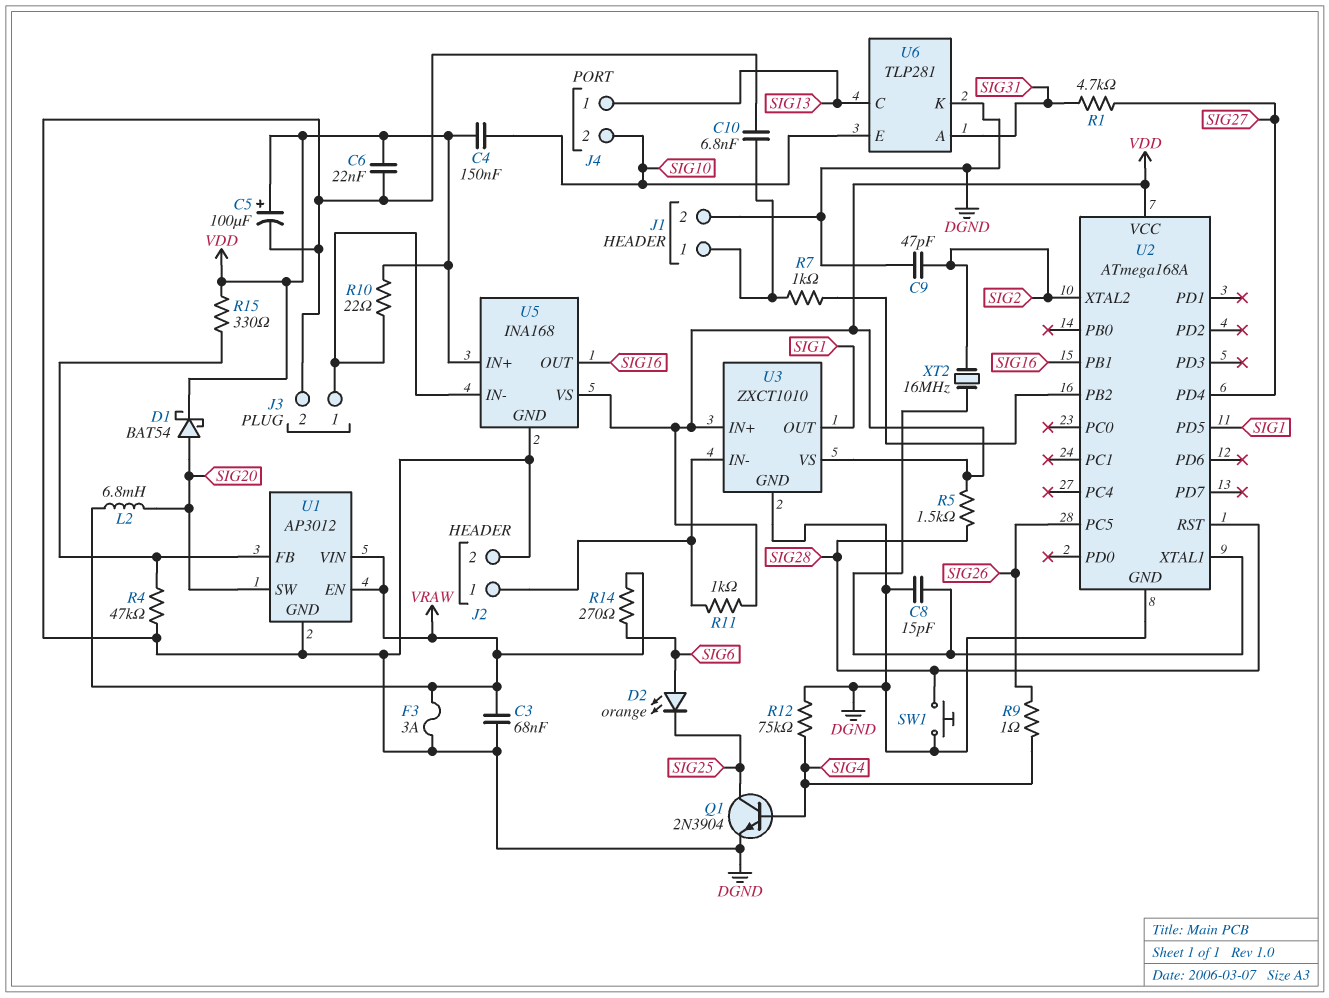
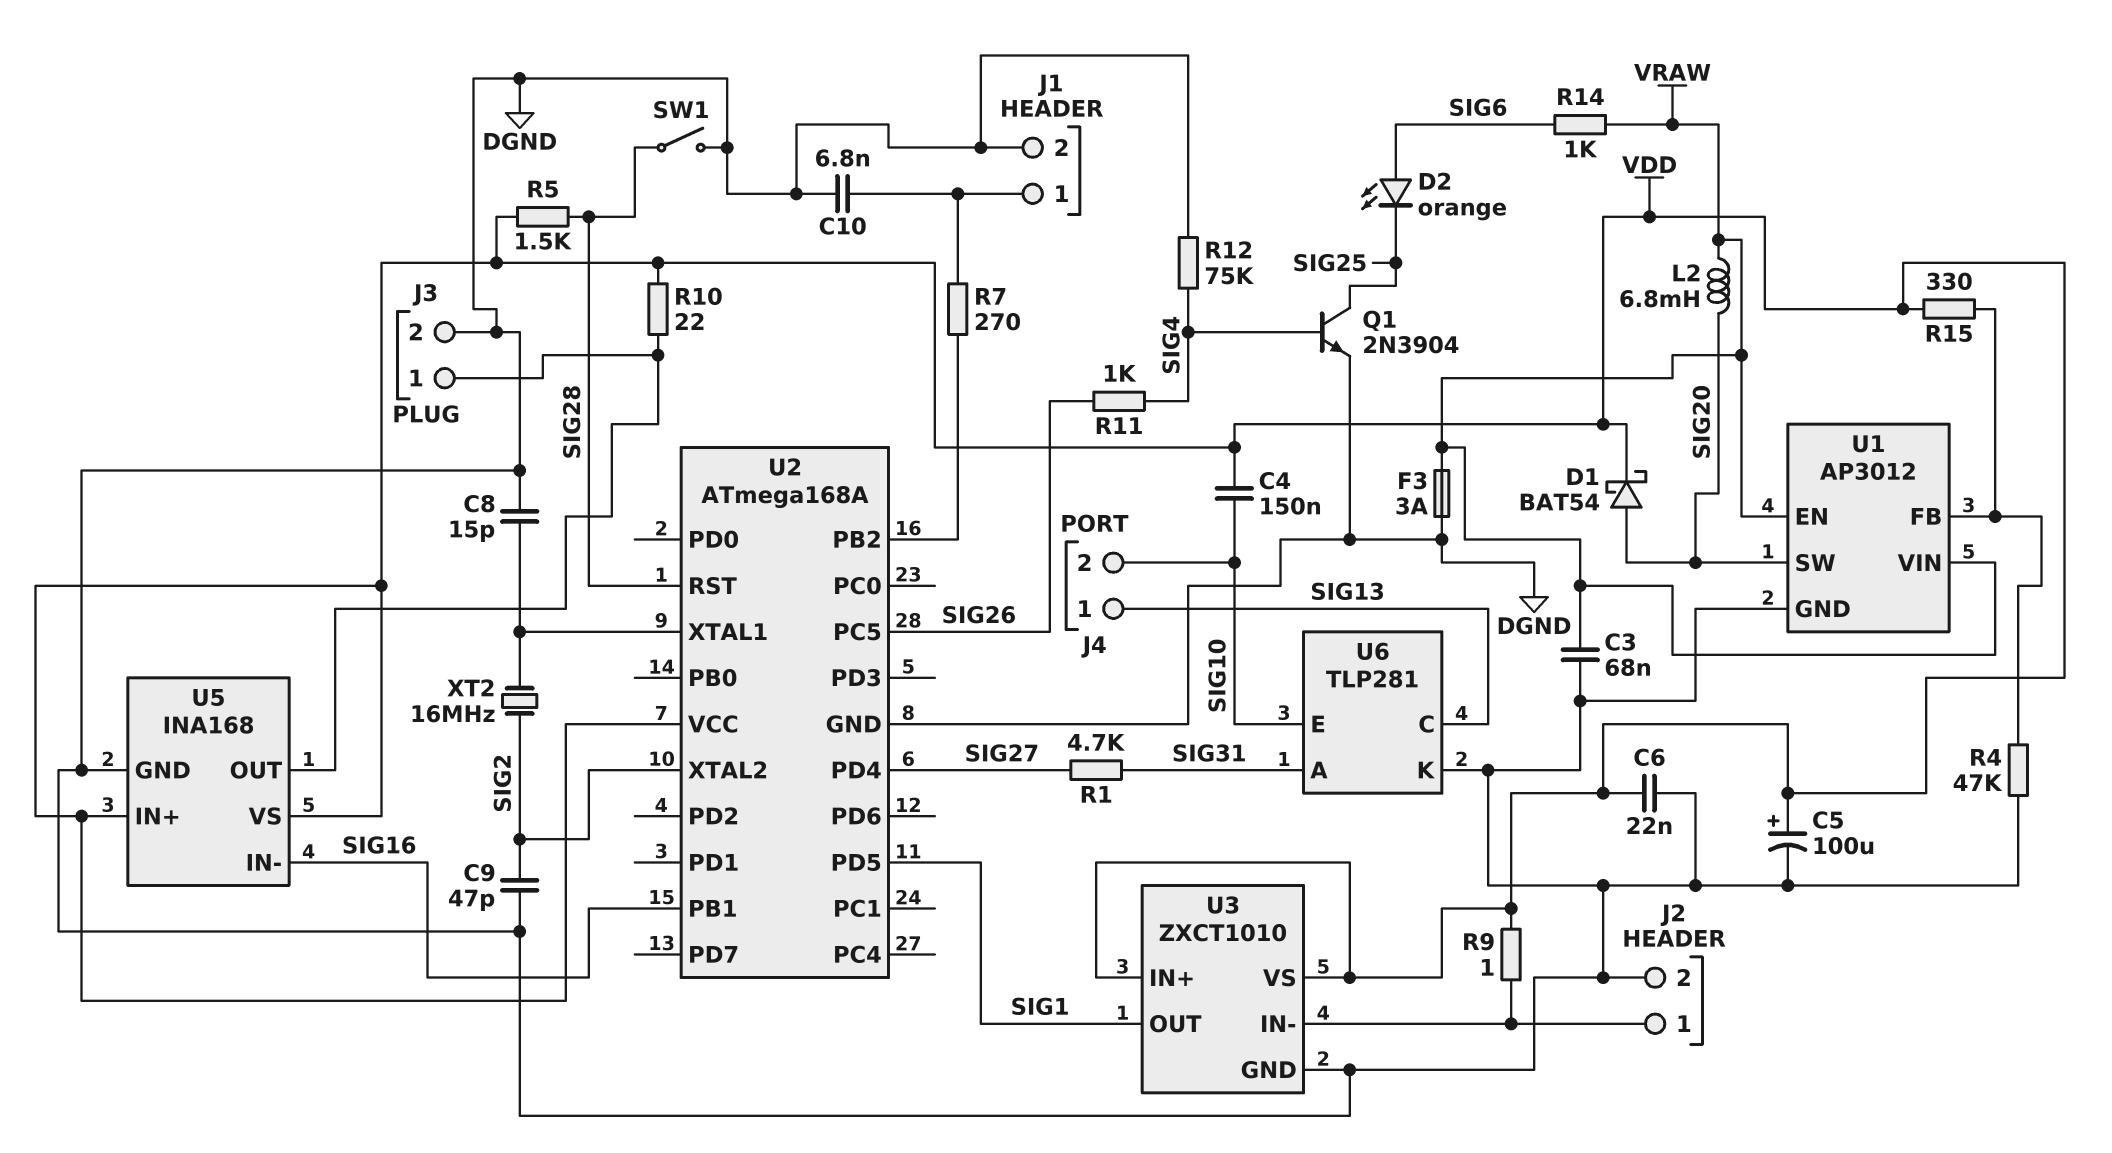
R7: 1k (J1/1, U2/PB2) -> 270 (J1/1, U2/PB2)
R9: 1 (SIG4, SIG26) -> 1 (J2/1, VDD)
R11: 1k (J2/1, VDD) -> 1k (SIG4, SIG26)
R14: 270 (SIG6, VRAW) -> 1k (SIG6, VRAW)
SW1: button (DGND, SIG28) -> switch (DGND, SIG28)
U5 pin IN-: J3/1 -> SIG16
U5 pin OUT: SIG16 -> J3/1

